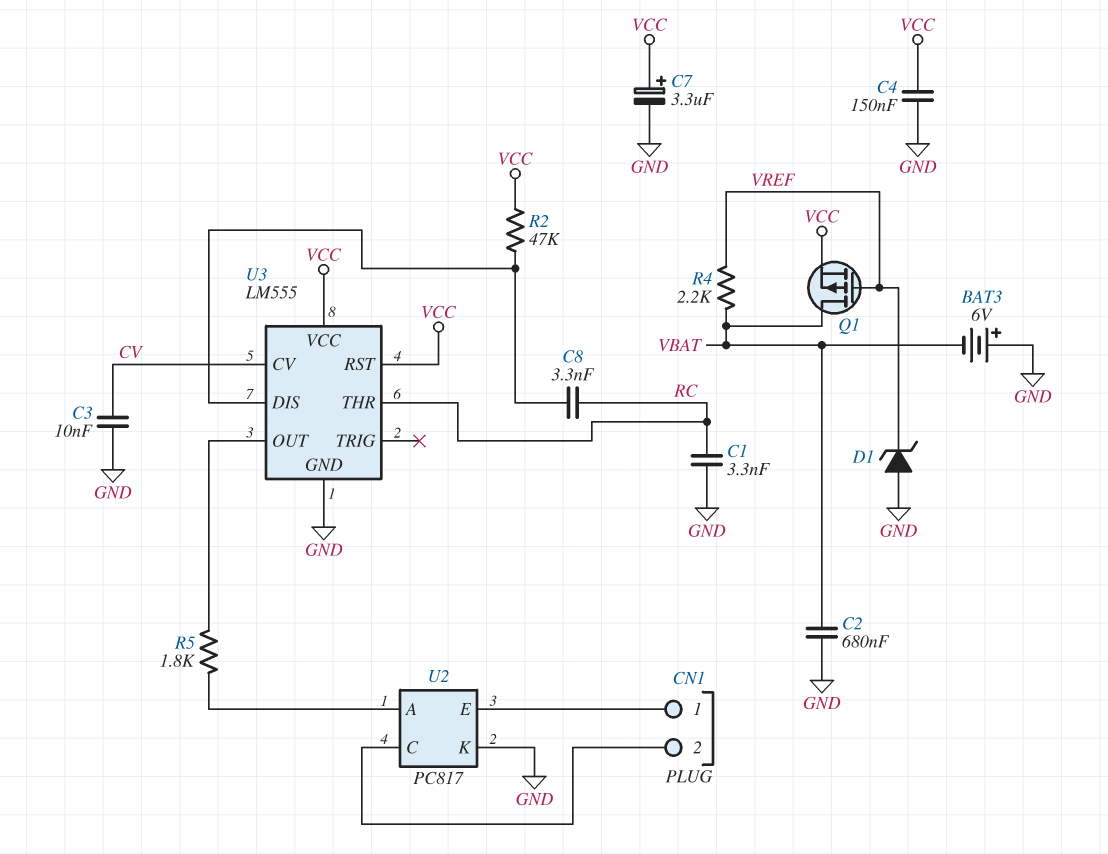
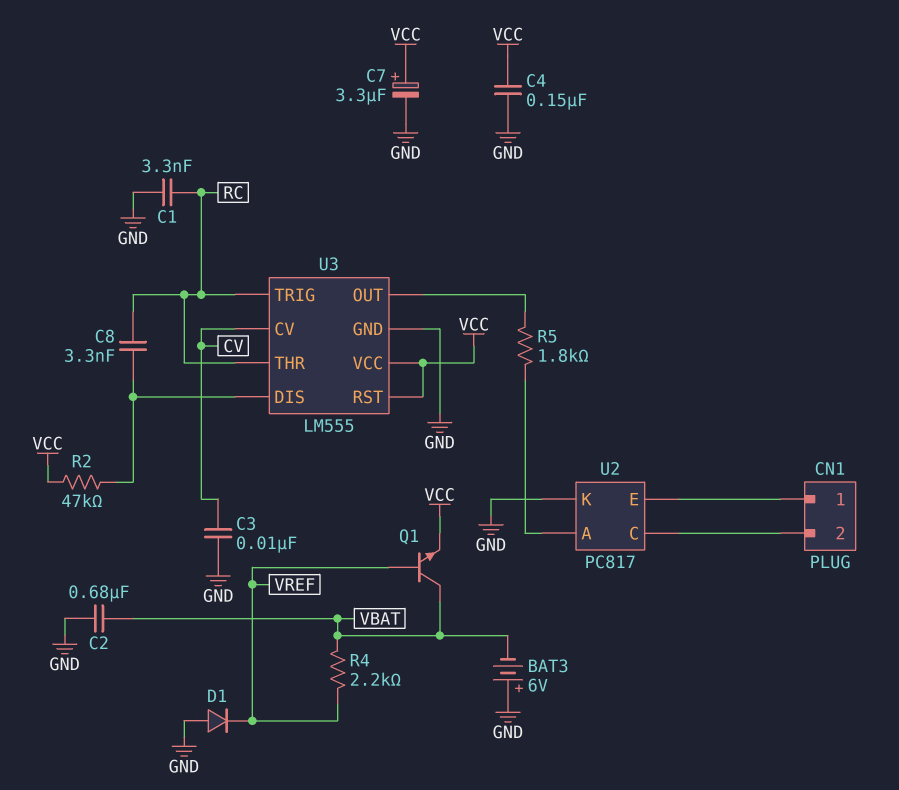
D1: zener (A GND, K VREF) -> diode (A GND, K VREF)
Q1: PMOS (G VREF, D VBAT, S VCC) -> NPN (B VREF, C VBAT, E VCC)
U3 pin TRIG: none -> RC

